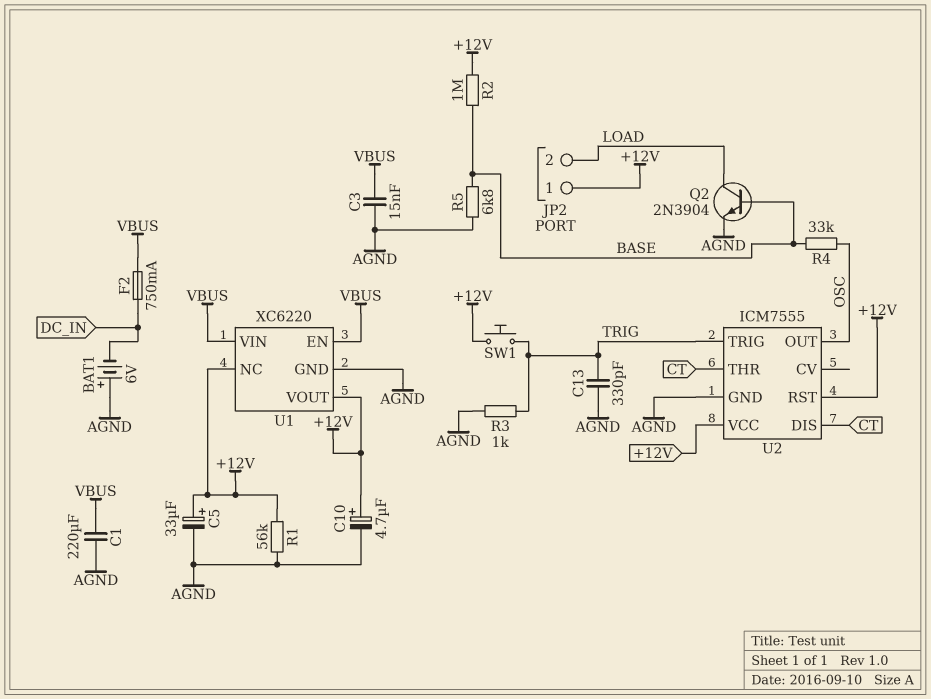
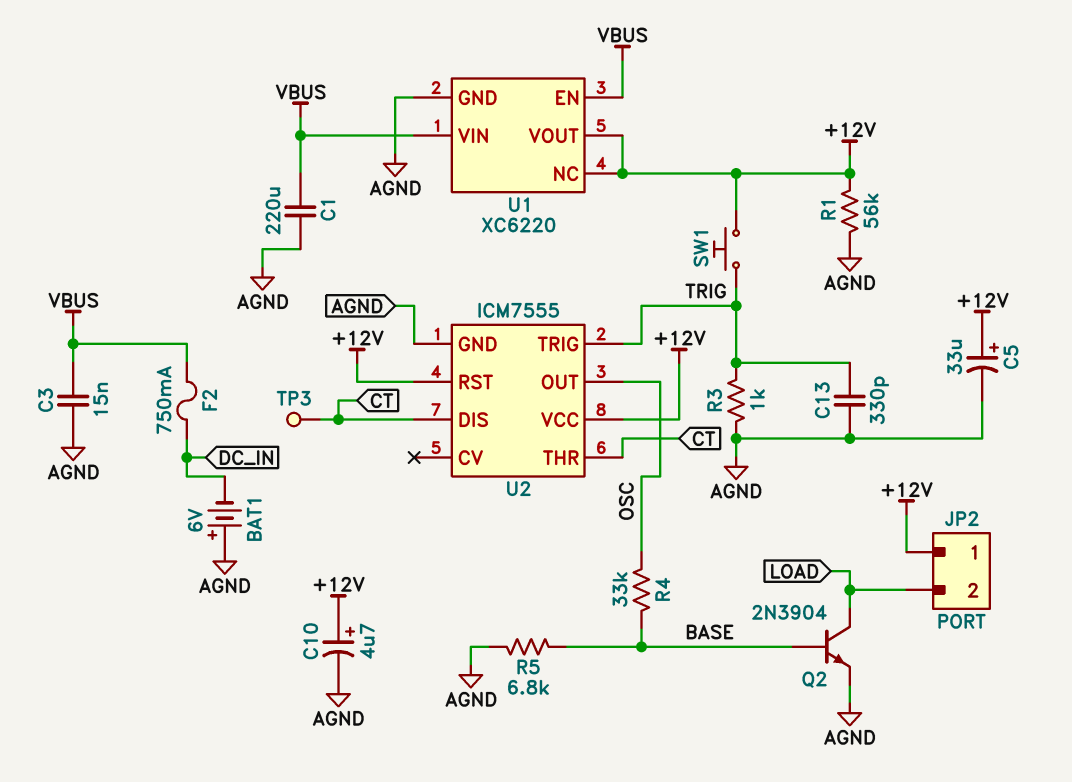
R2: 1M (+12V, BASE) -> none
TP3: none -> test point (CT)

